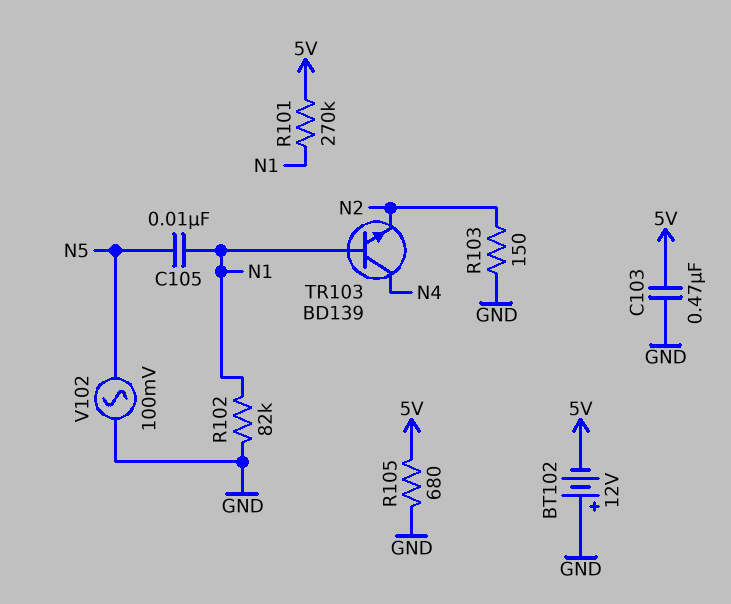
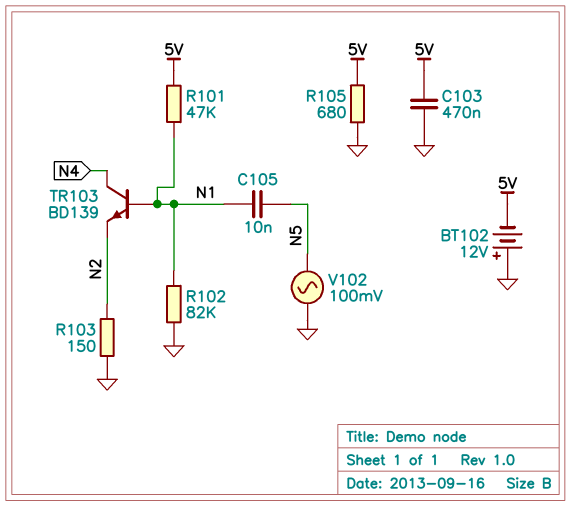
R101: 270k (5V, N1) -> 47k (5V, N1)

